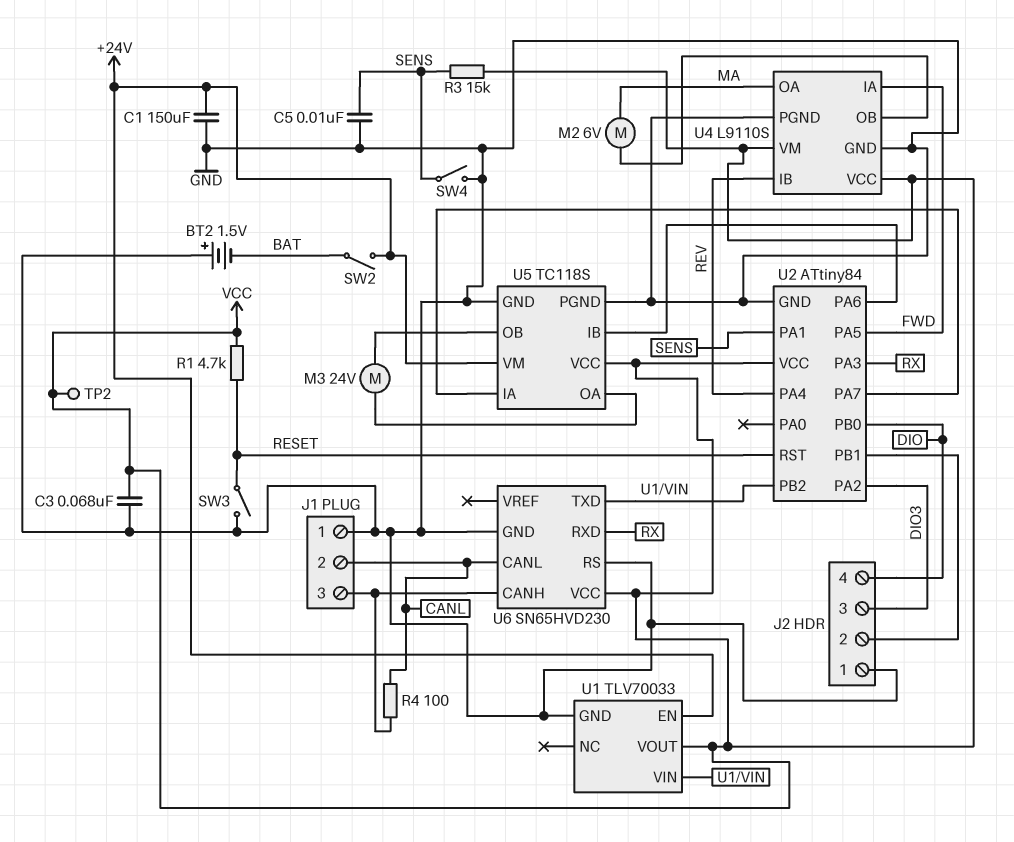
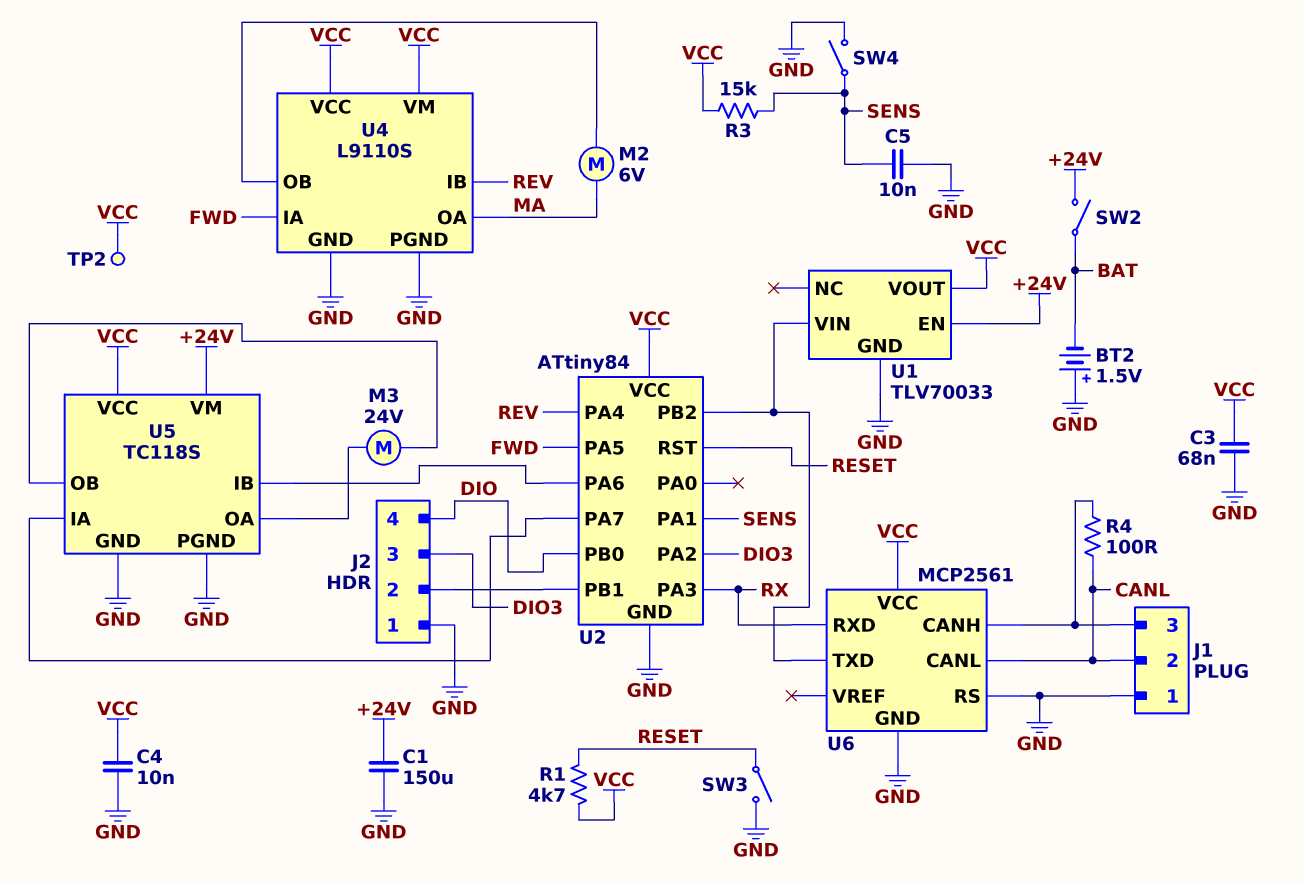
C4: none -> 10nF (GND, VCC)
U6: SN65HVD230 -> MCP2561

